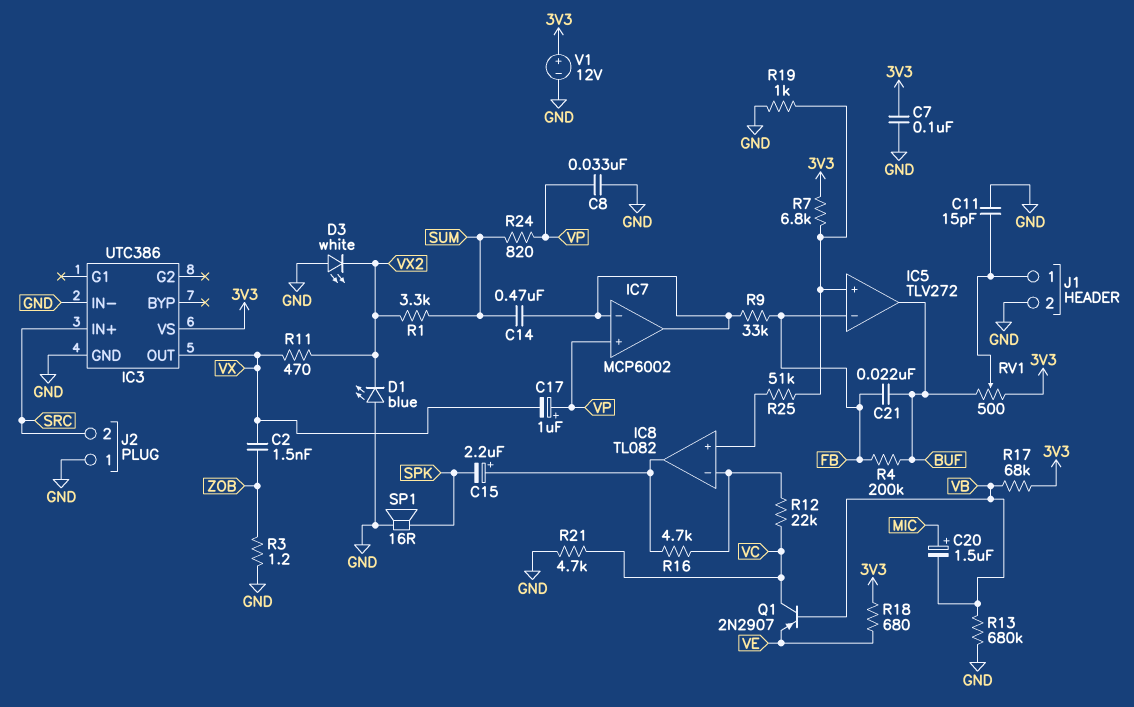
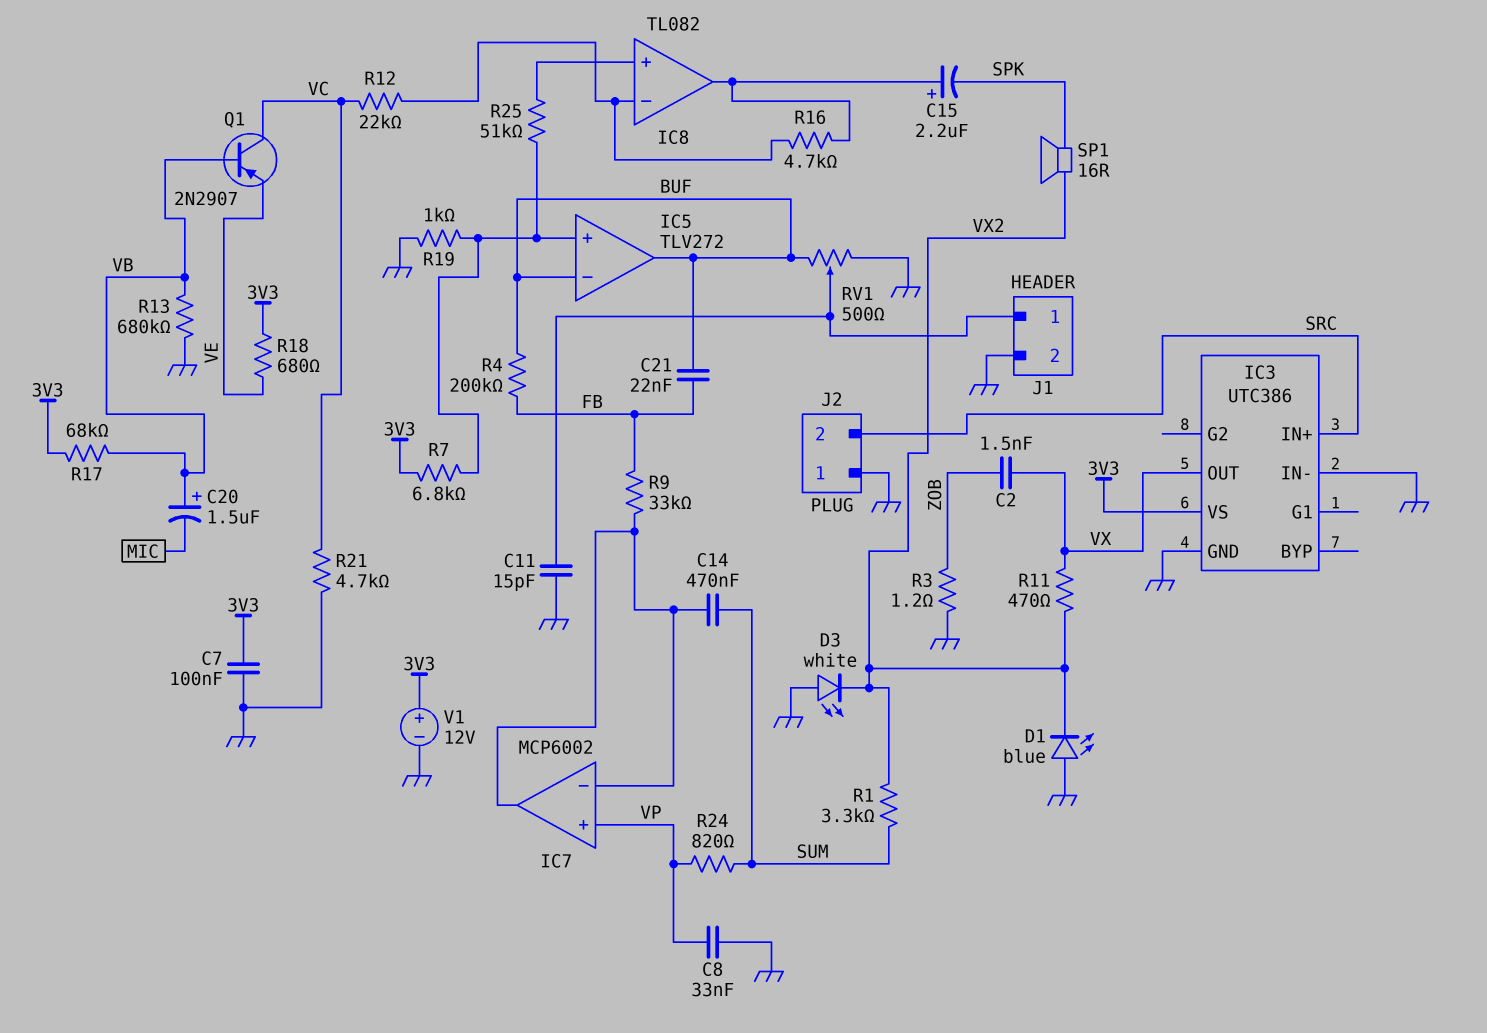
C17: 1uF (plus VP, minus VX) -> none
C20: 1.5uF (plus MIC, minus VB) -> 1.5uF (plus VB, minus MIC)
IC5 pin in-: FB -> BUF
RV1: 500 (3V3, BUF, wiper J1/1) -> 500 (BUF, GND, wiper J1/1)
SP1: speaker 16R (GND, SPK) -> speaker 16R (SPK, VX2)

